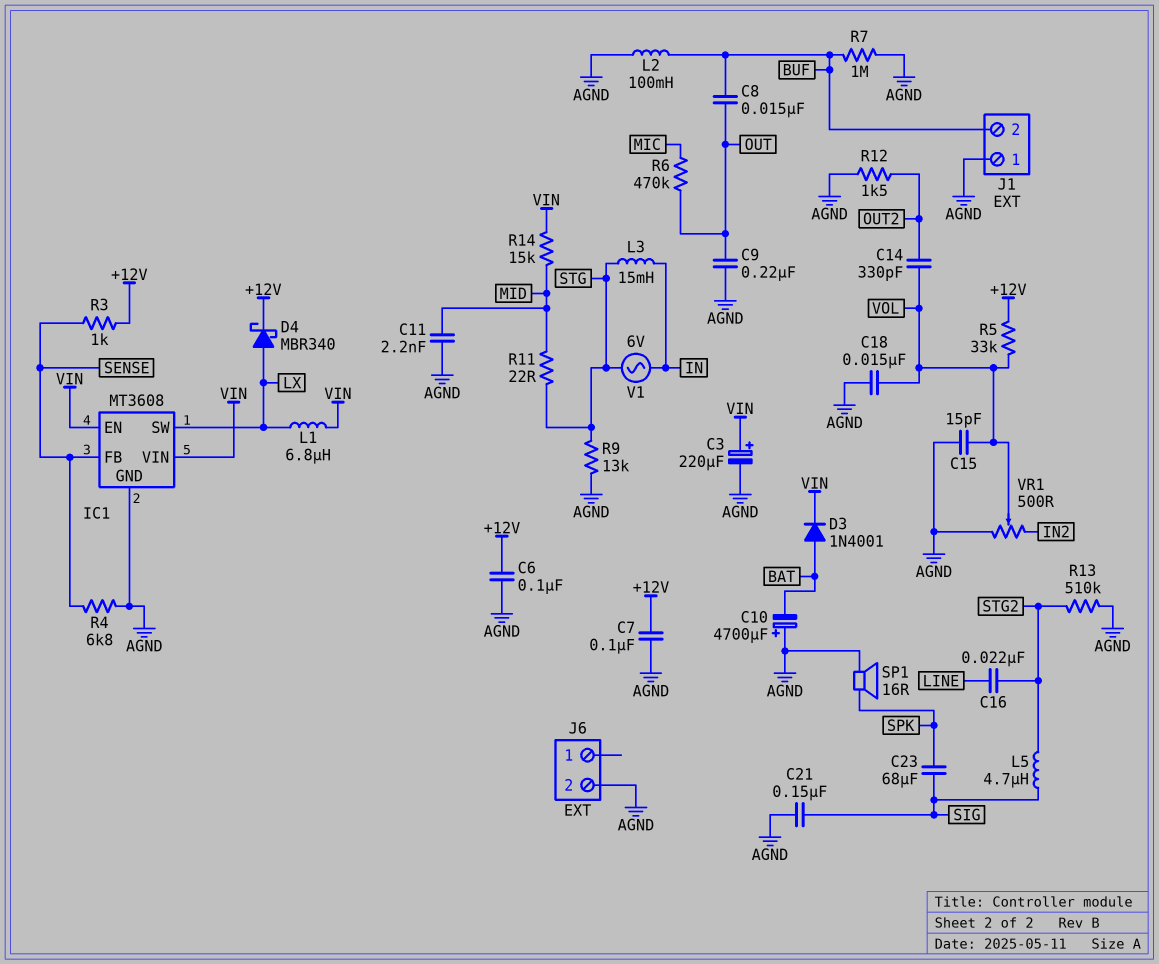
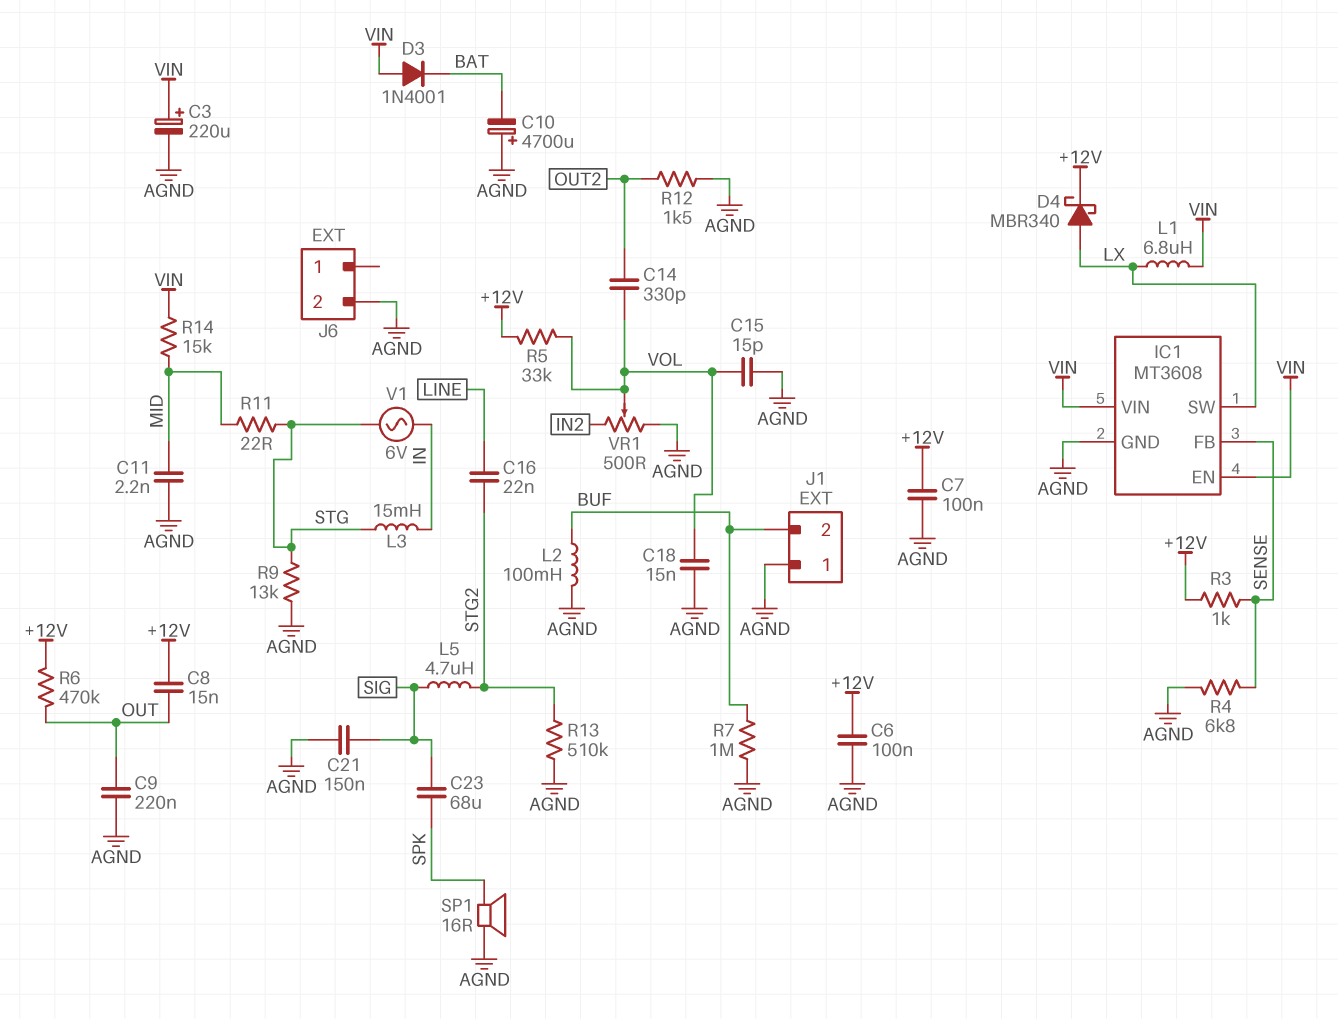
C8: 15nF (BUF, OUT) -> 15nF (+12V, OUT)
D3: diode 1N4001 (A BAT, K VIN) -> diode 1N4001 (A VIN, K BAT)
R6: 470k (MIC, OUT) -> 470k (+12V, OUT)

